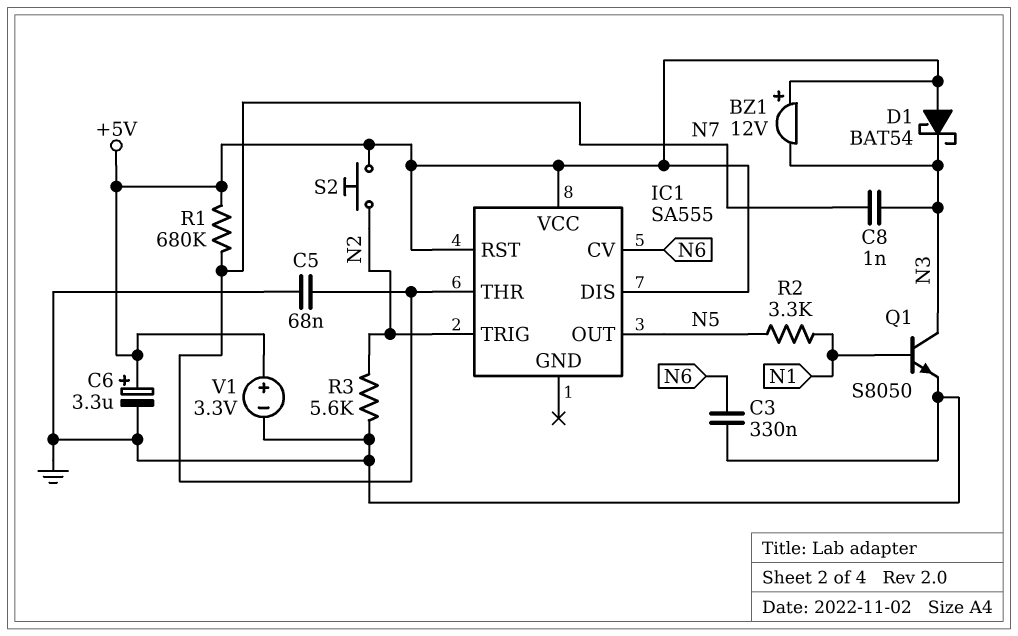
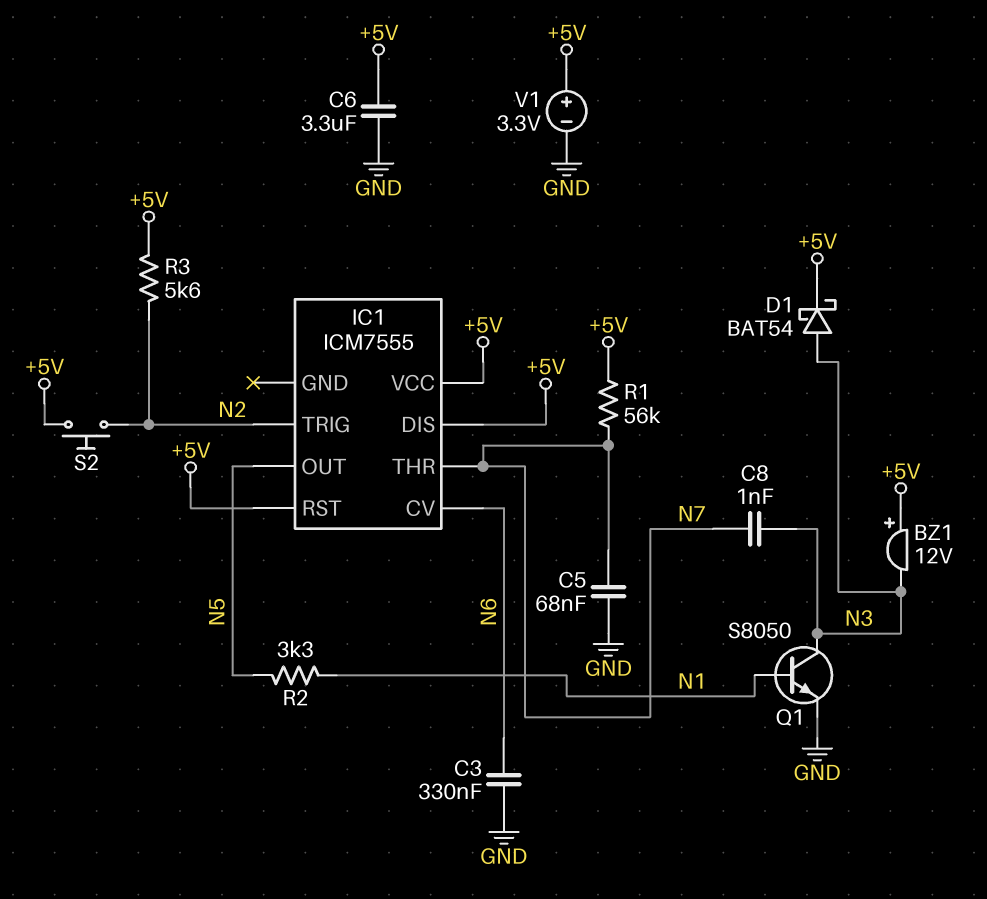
C6: 3.3uF (plus +5V, minus GND) -> 3.3uF (+5V, GND)
D1: schottky BAT54 (A +5V, K N3) -> schottky BAT54 (A N3, K +5V)
IC1: SA555 -> ICM7555
R1: 680k (+5V, N7) -> 56k (+5V, N7)
R3: 5.6k (GND, N2) -> 5.6k (+5V, N2)

